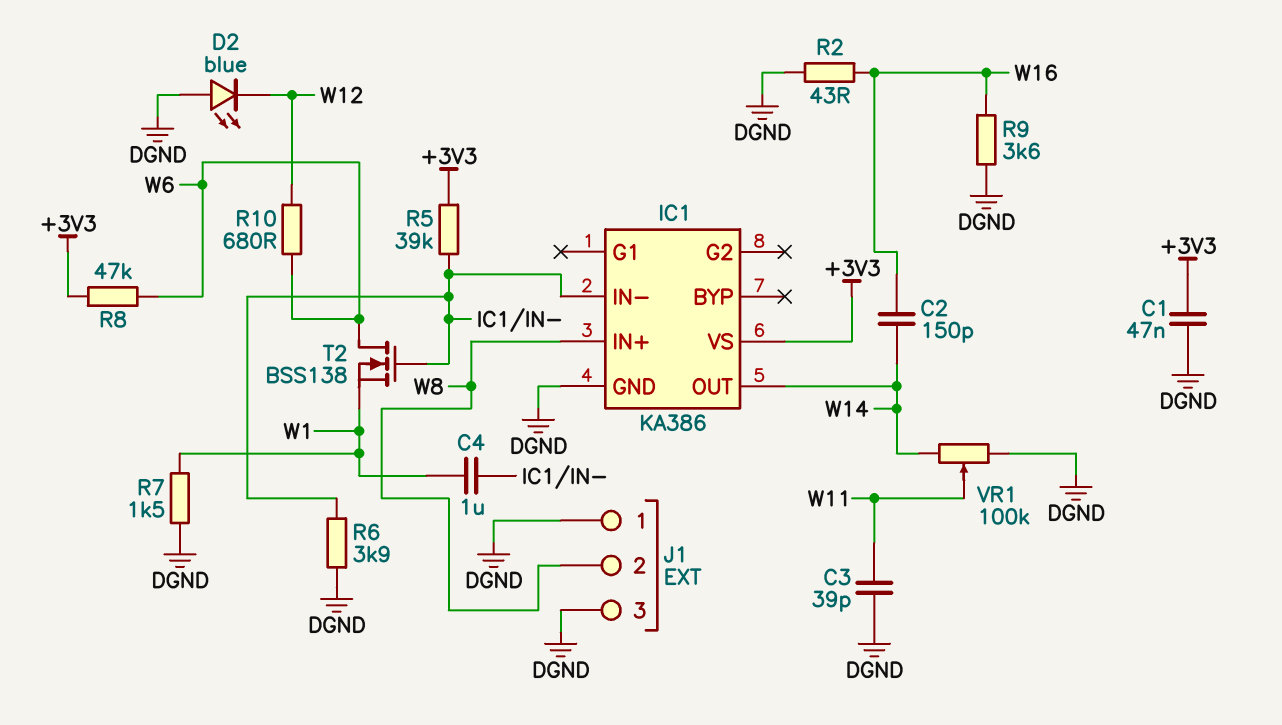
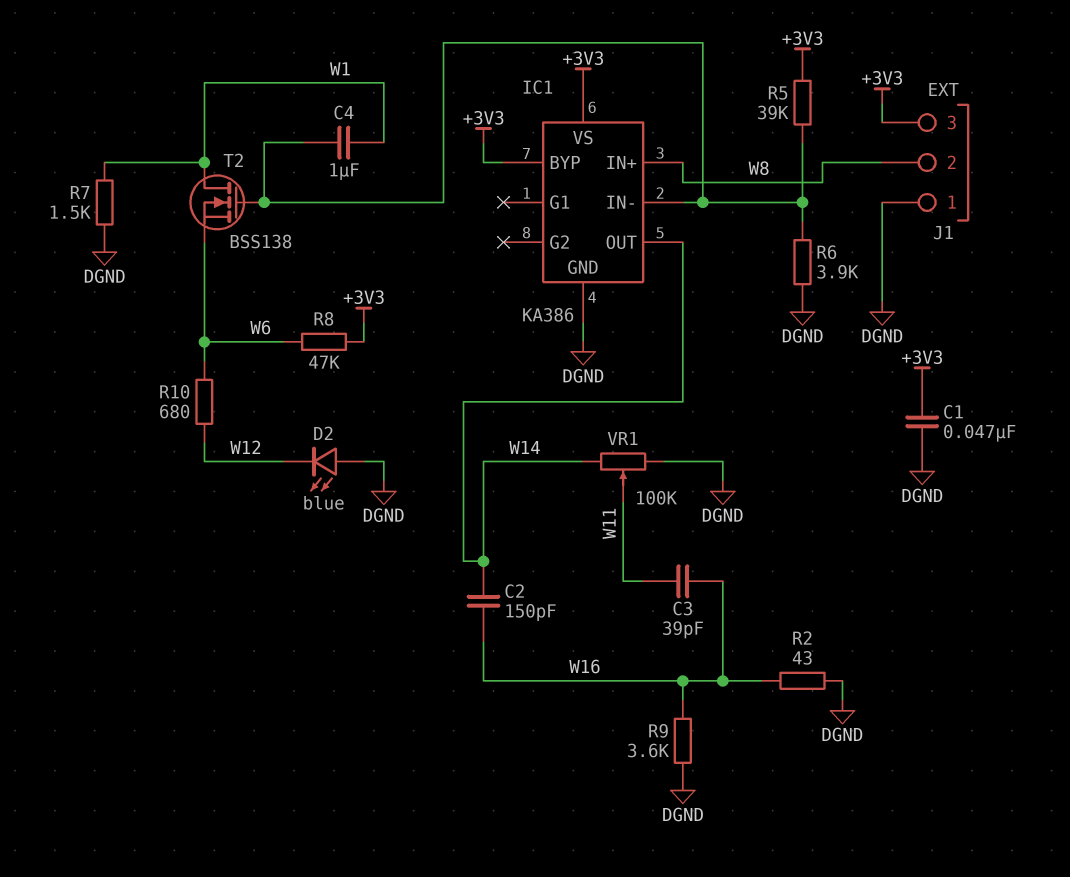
C3: 39pF (DGND, W11) -> 39pF (W11, W16)
IC1 pin BYP: none -> +3V3
J1 pin 3: DGND -> +3V3
T2: NMOS BSS138 (G IC1/IN-, D W6, S W1) -> NMOS BSS138 (G IC1/IN-, D W1, S W6)

